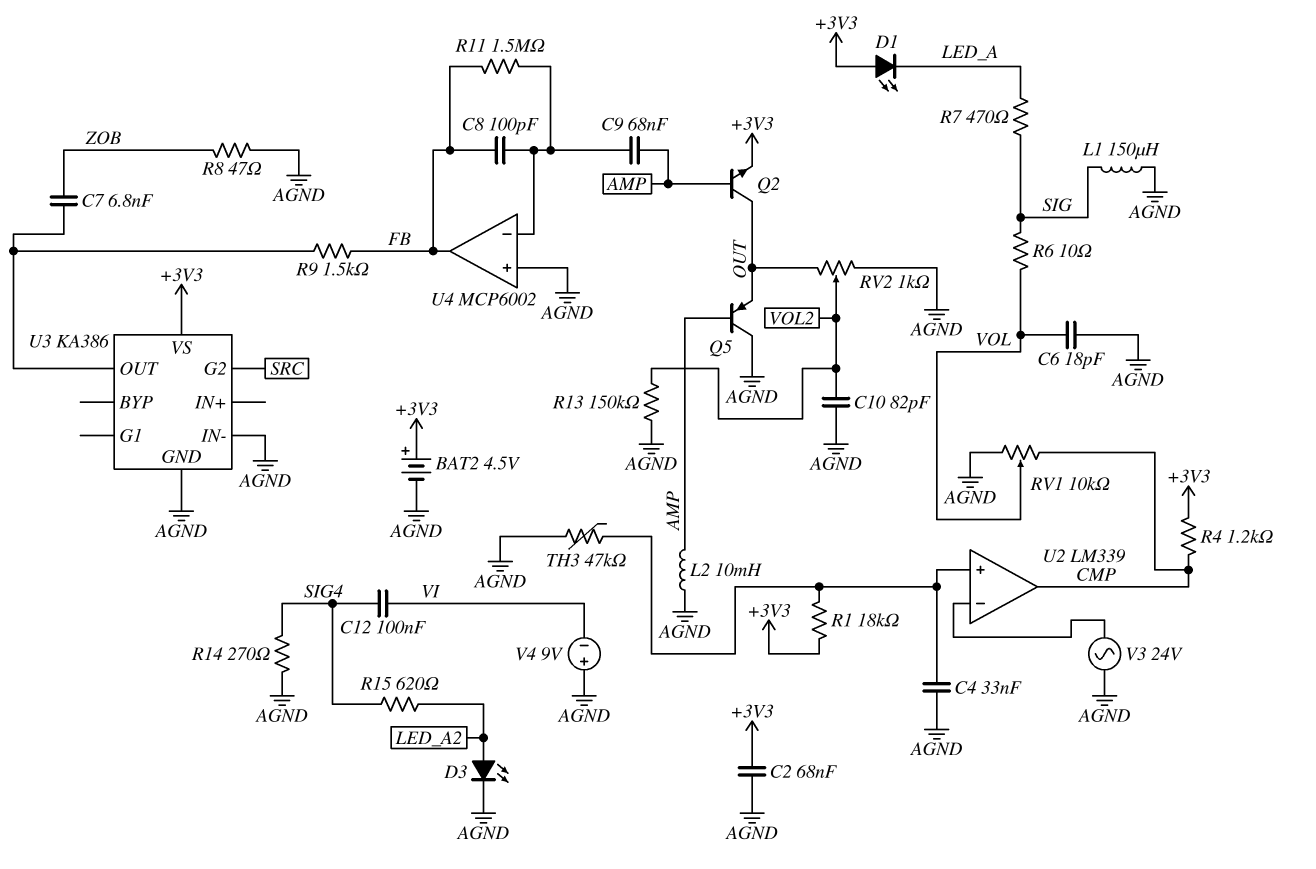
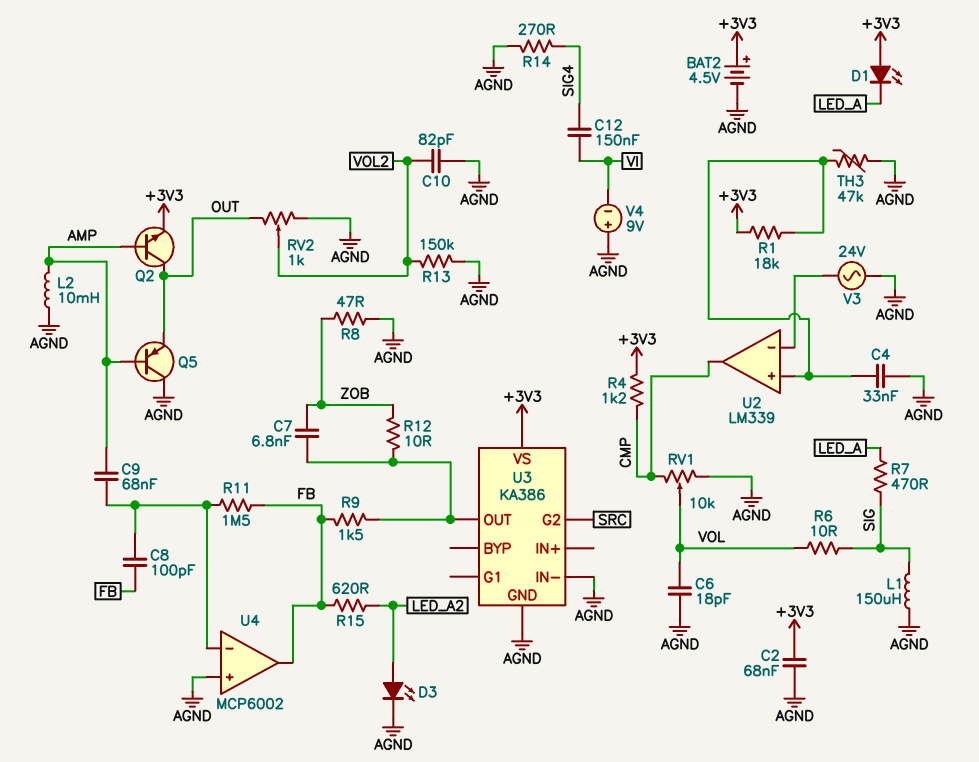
C12: 100nF (SIG4, VI) -> 150nF (SIG4, VI)
R12: none -> 10 (U3/OUT, ZOB)
R15: 620 (LED_A2, SIG4) -> 620 (FB, LED_A2)

